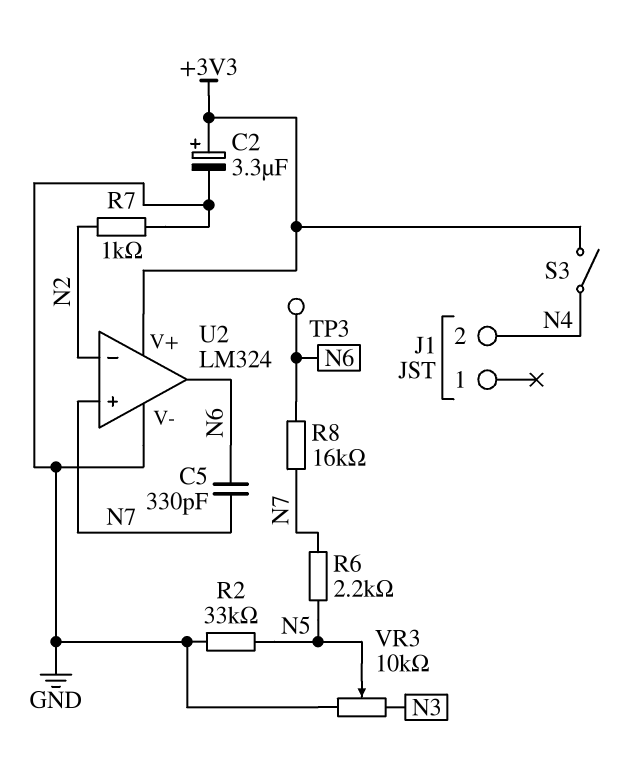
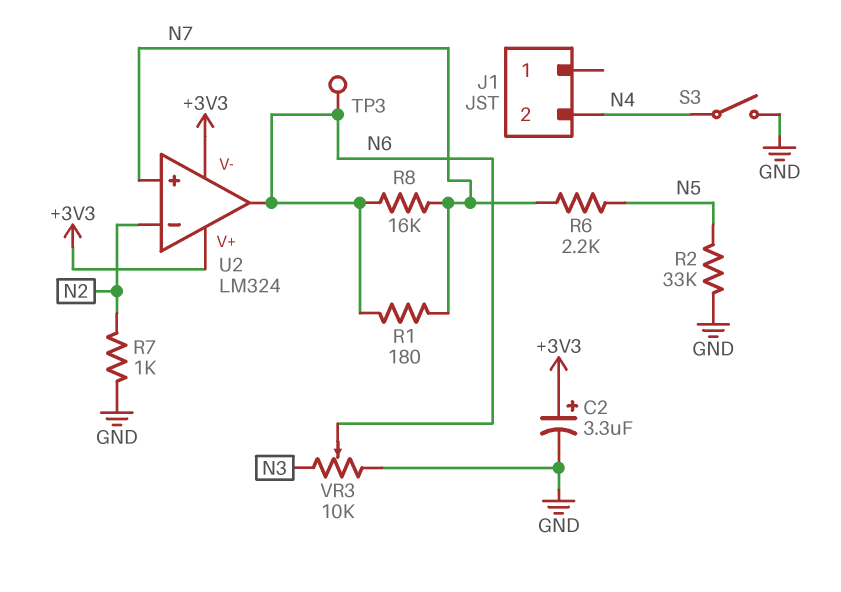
C5: 330pF (N6, N7) -> none
R1: none -> 180 (N6, N7)
S3: switch (+3V3, N4) -> switch (GND, N4)
U2 pin V-: GND -> +3V3
VR3: 10k (GND, N3, wiper N5) -> 10k (GND, N3, wiper N6)

